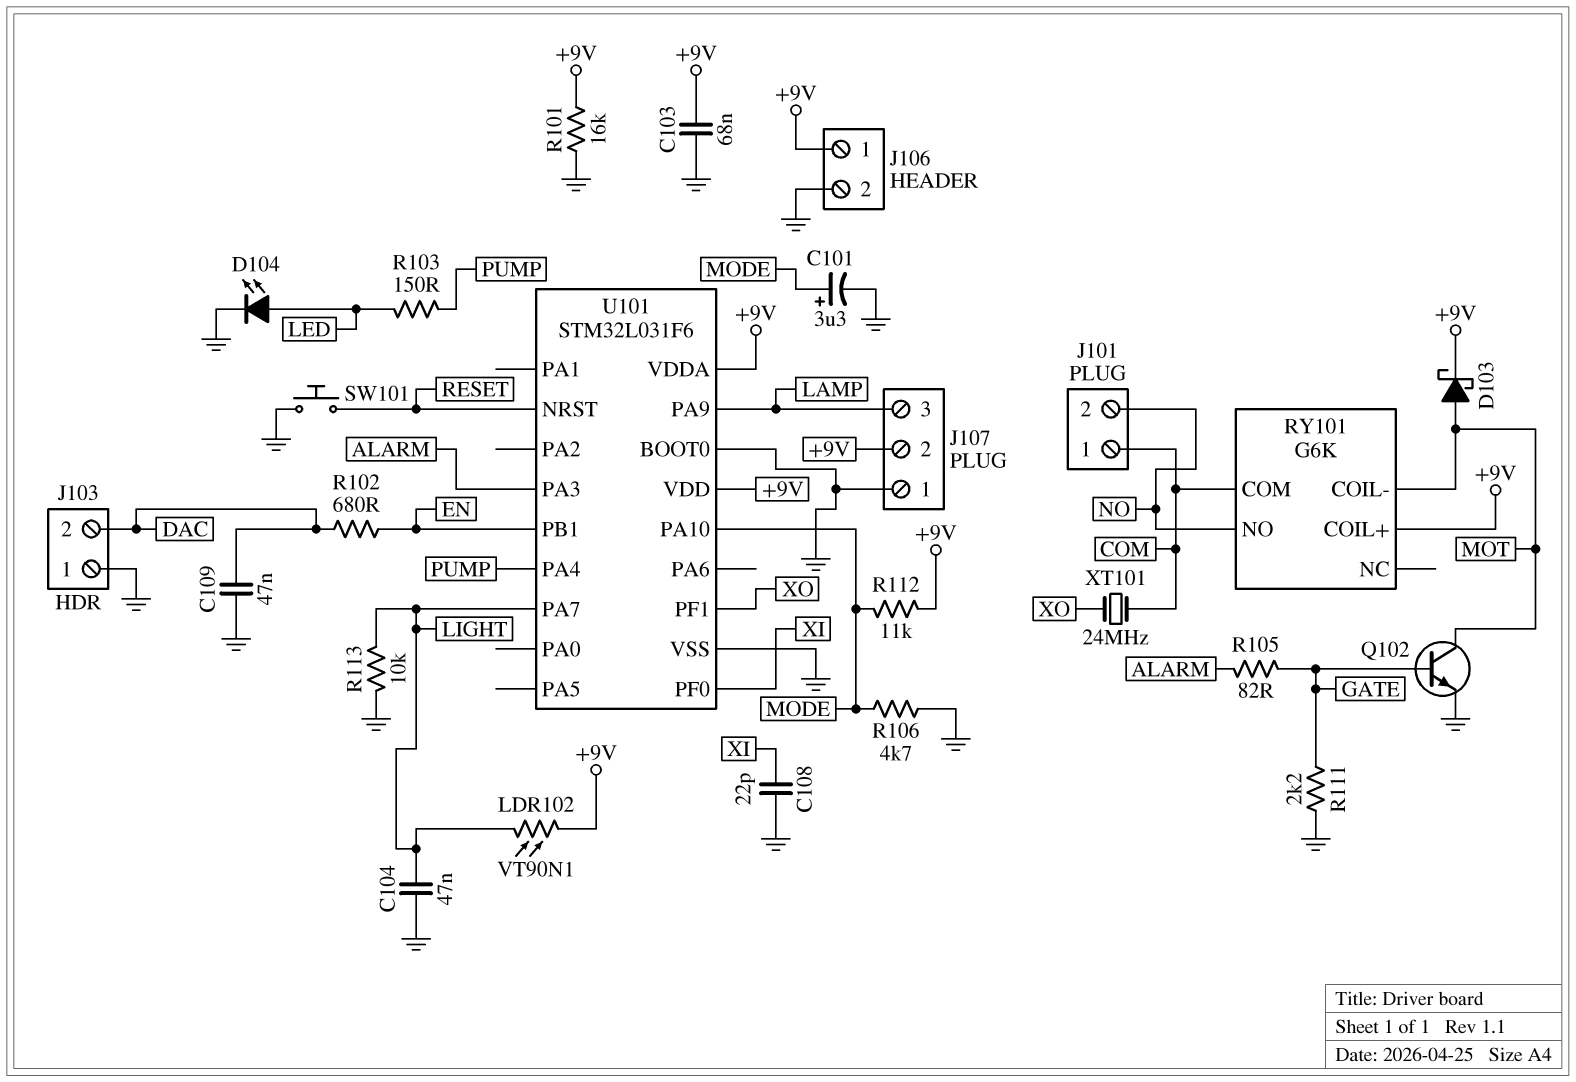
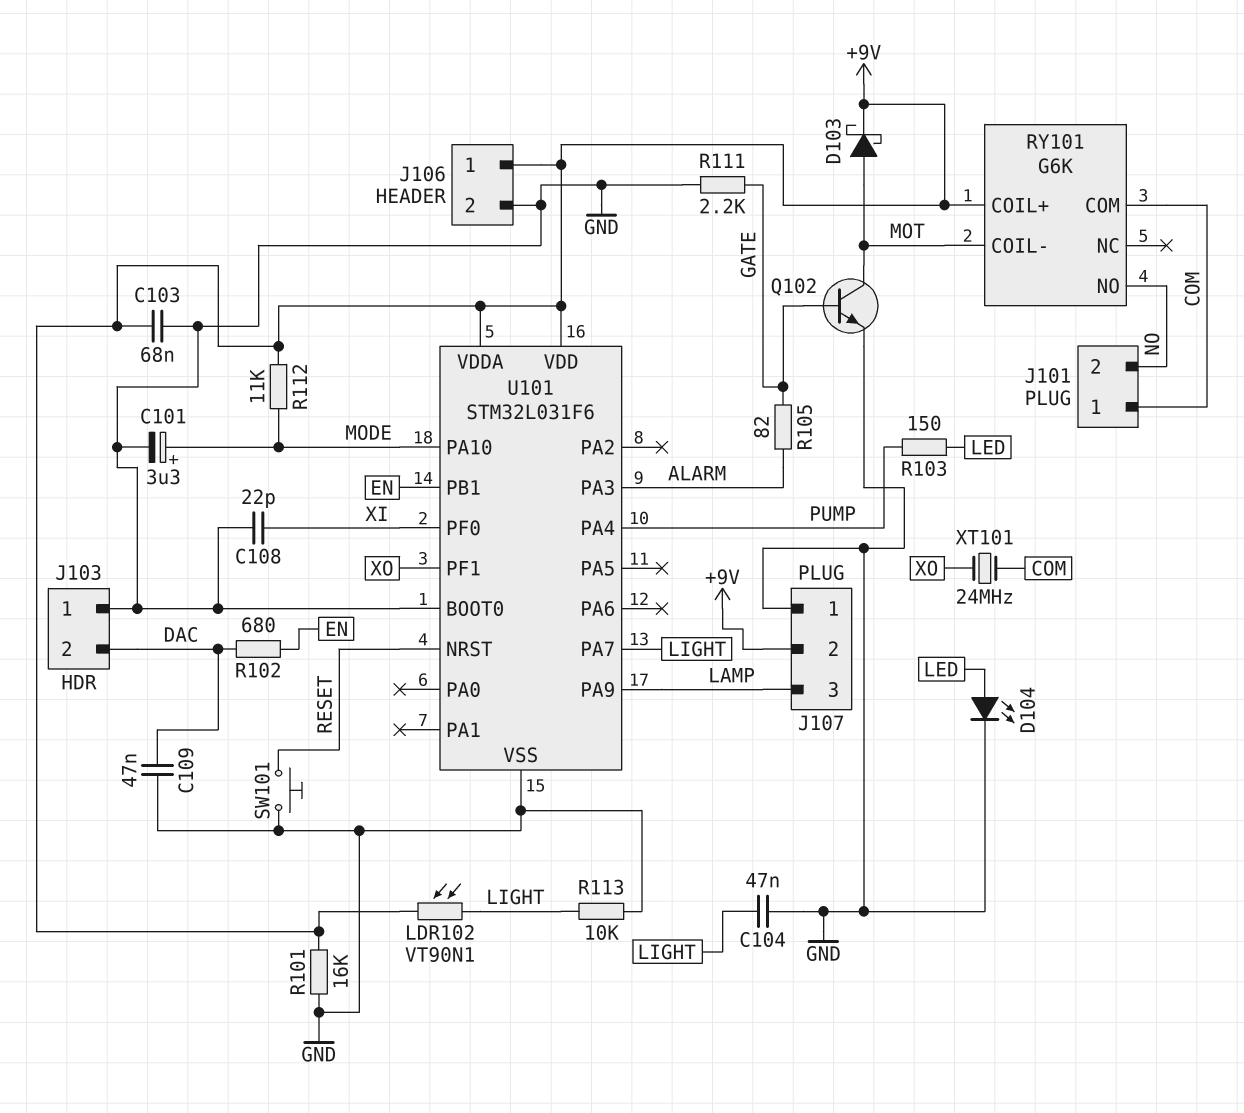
R106: 4.7k (GND, MODE) -> none

